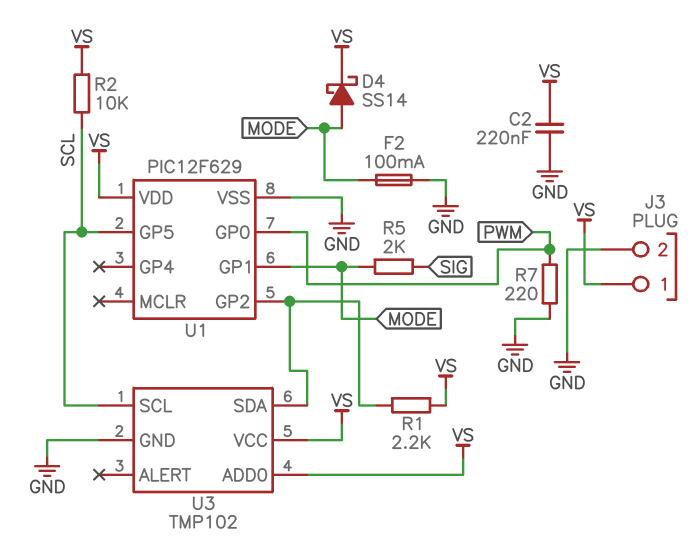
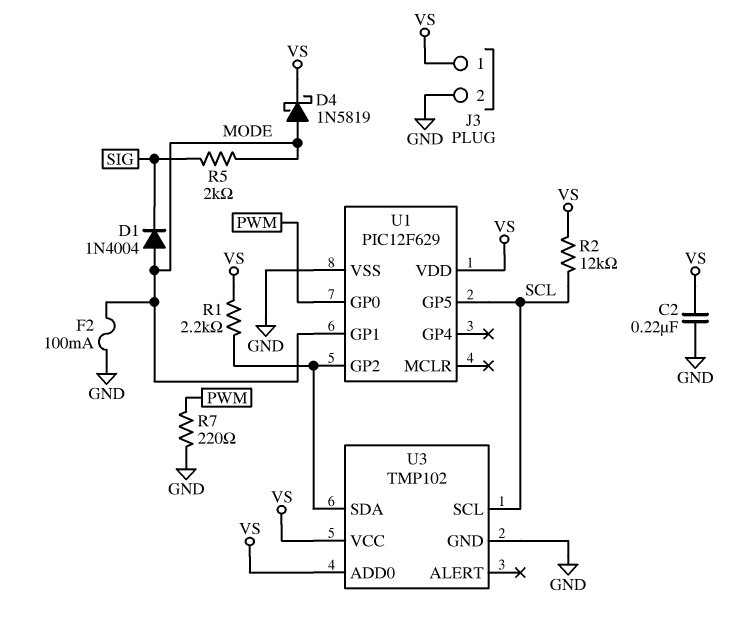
D1: none -> diode 1N4004 (A MODE, K SIG)
D4: schottky SS14 (A MODE, K VS) -> schottky 1N5819 (A MODE, K VS)
R2: 10k (SCL, VS) -> 12k (SCL, VS)

